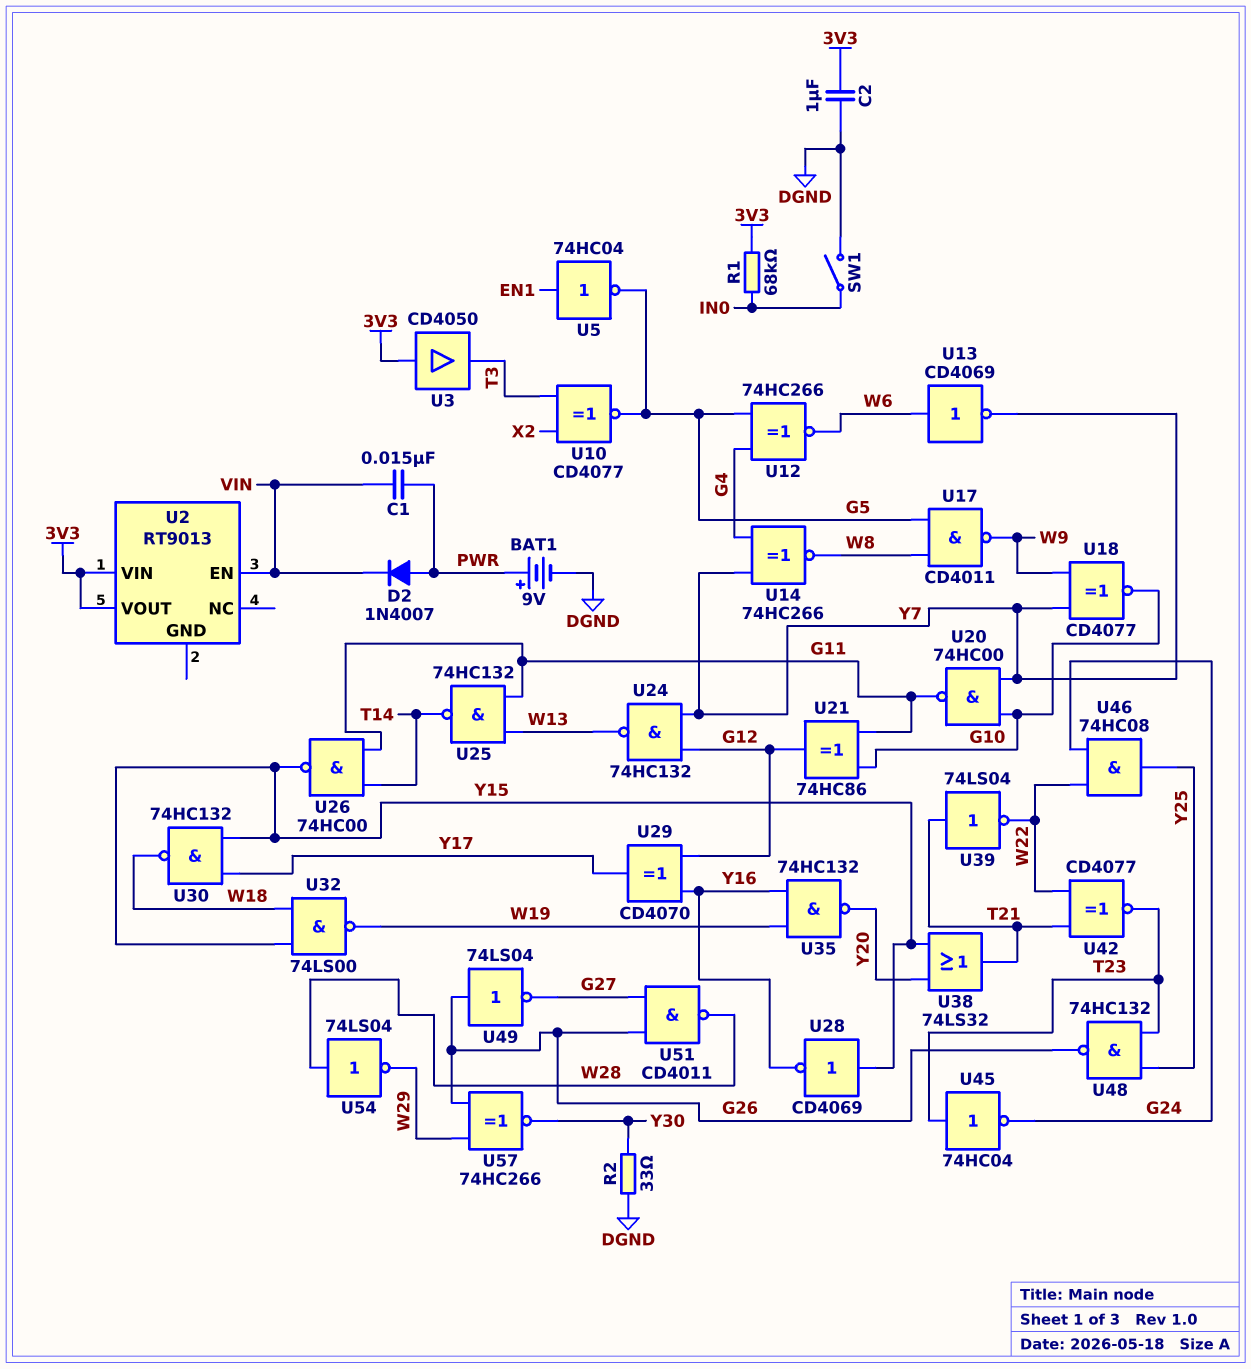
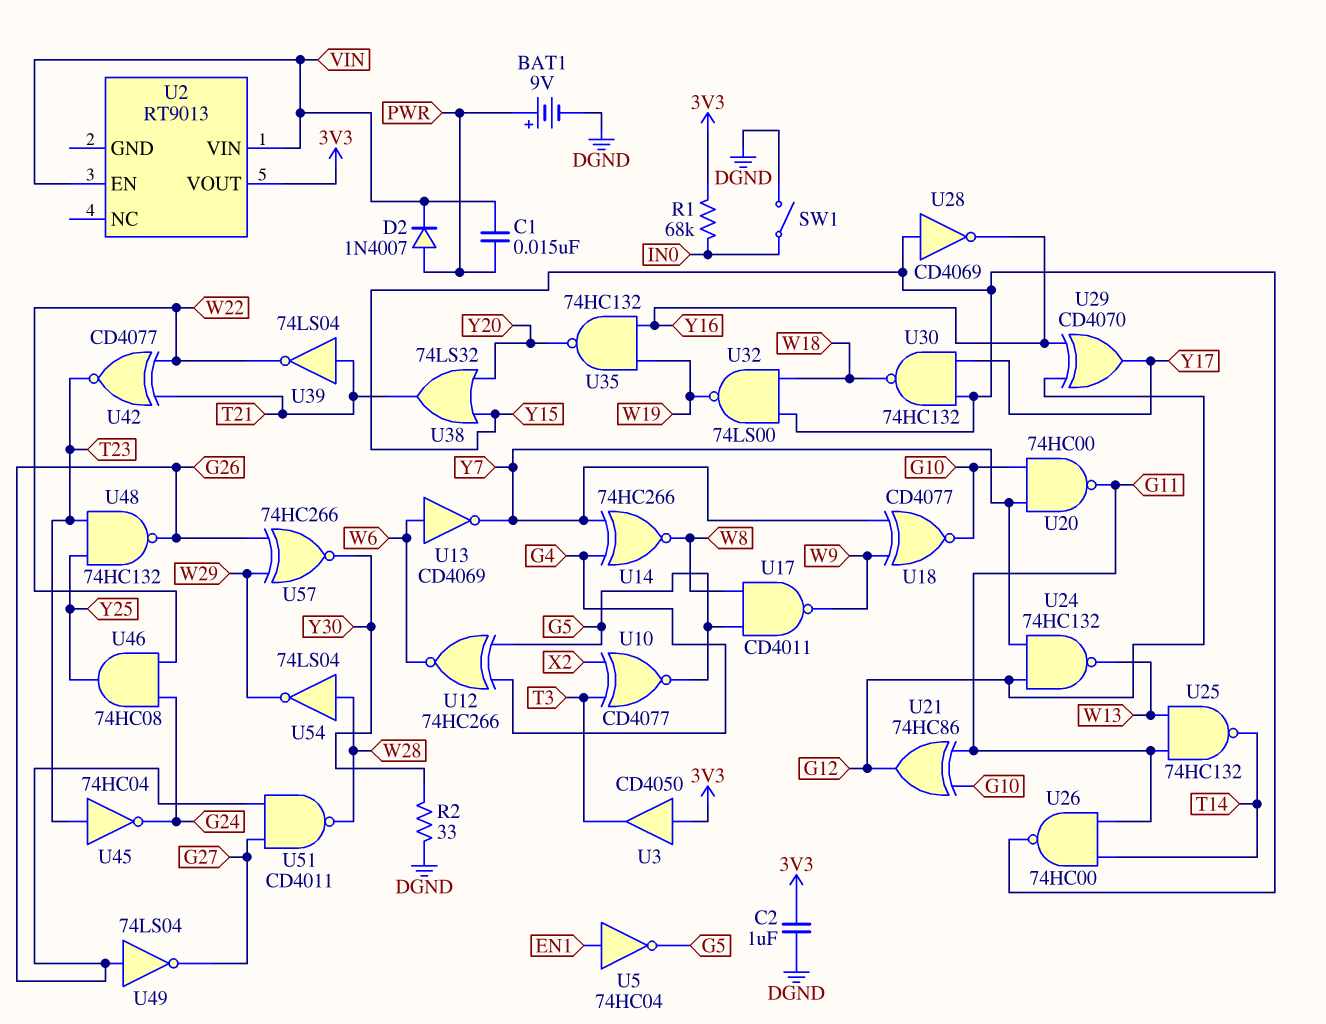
U2 pin VIN: 3V3 -> VIN

